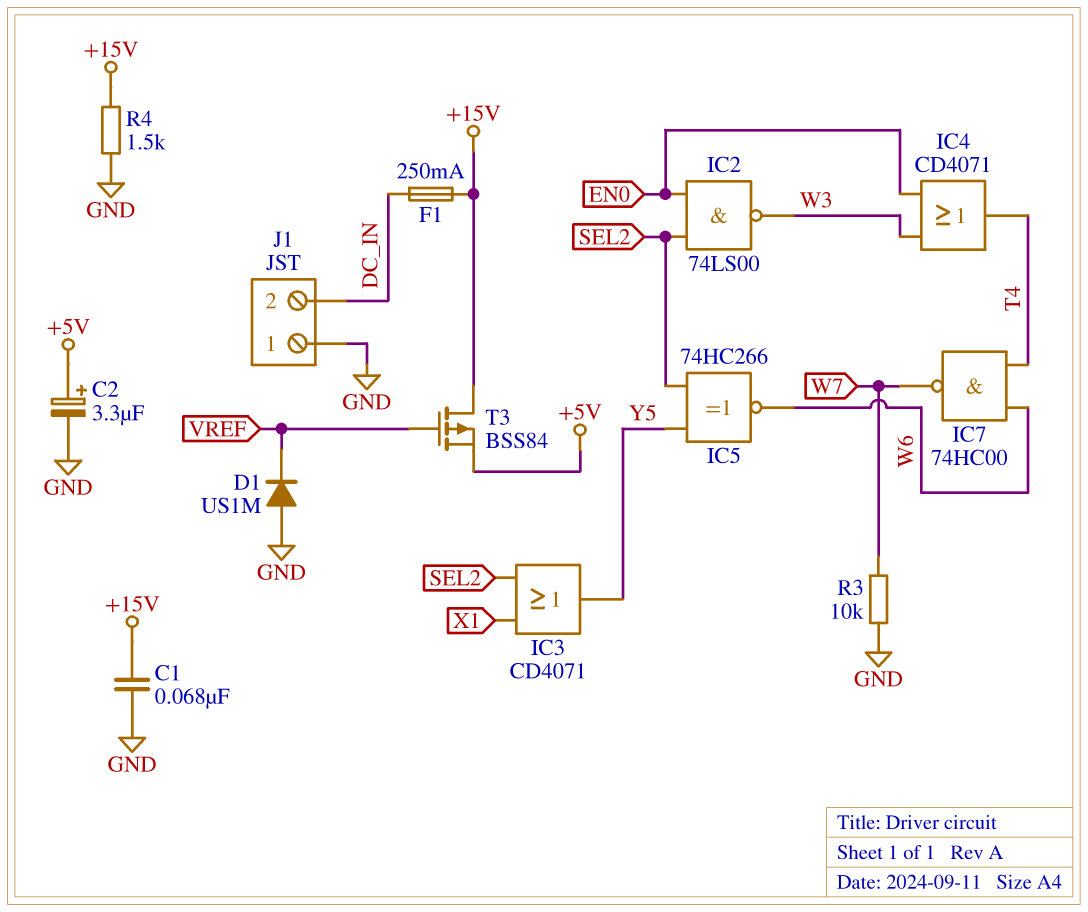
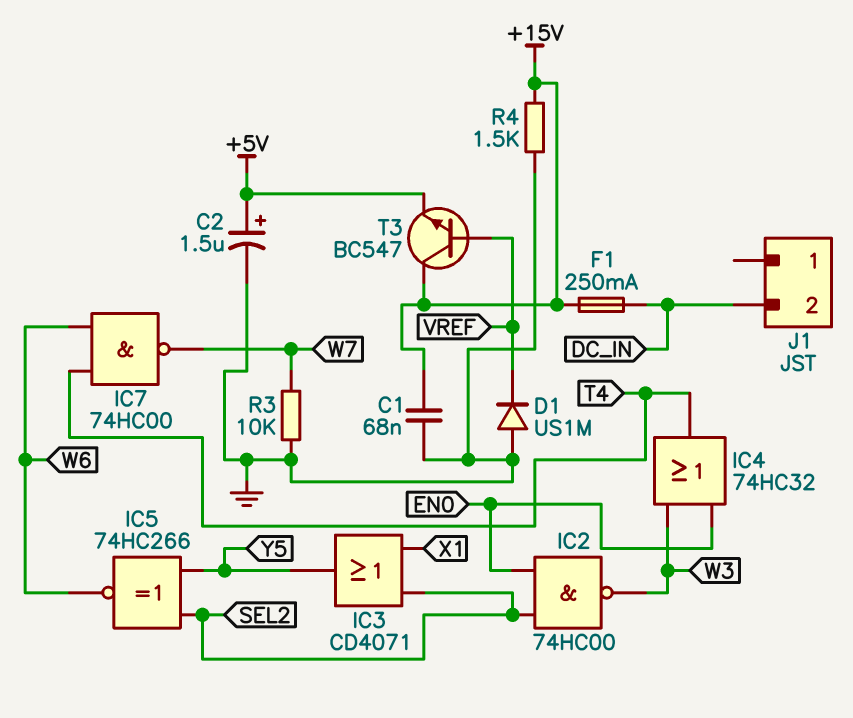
C2: 3.3uF (plus +5V, minus GND) -> 1.5uF (plus +5V, minus GND)
IC2: NAND 74LS00 (in EN0, in SEL2, out W3) -> NAND 74HC00 (in EN0, in SEL2, out W3)
IC4: OR CD4071 (in EN0, in W3, out T4) -> OR 74HC32 (in EN0, in W3, out T4)
J1 pin 1: GND -> none
T3: PMOS BSS84 (G VREF, D +15V, S +5V) -> NPN BC547 (B VREF, C +15V, E +5V)

